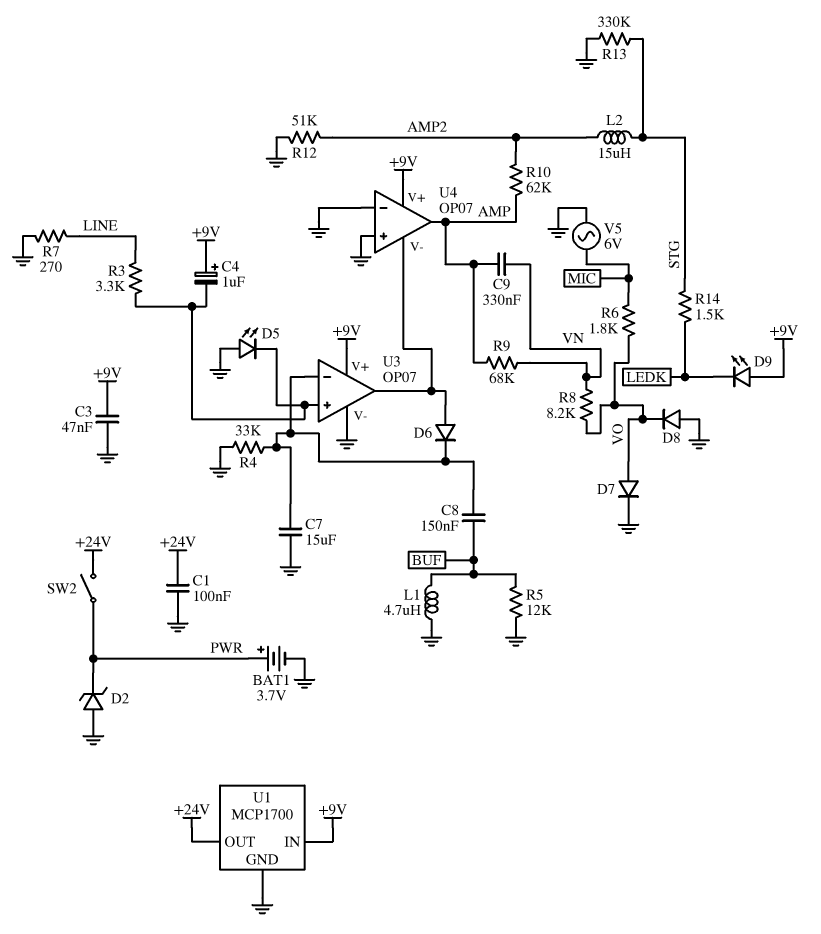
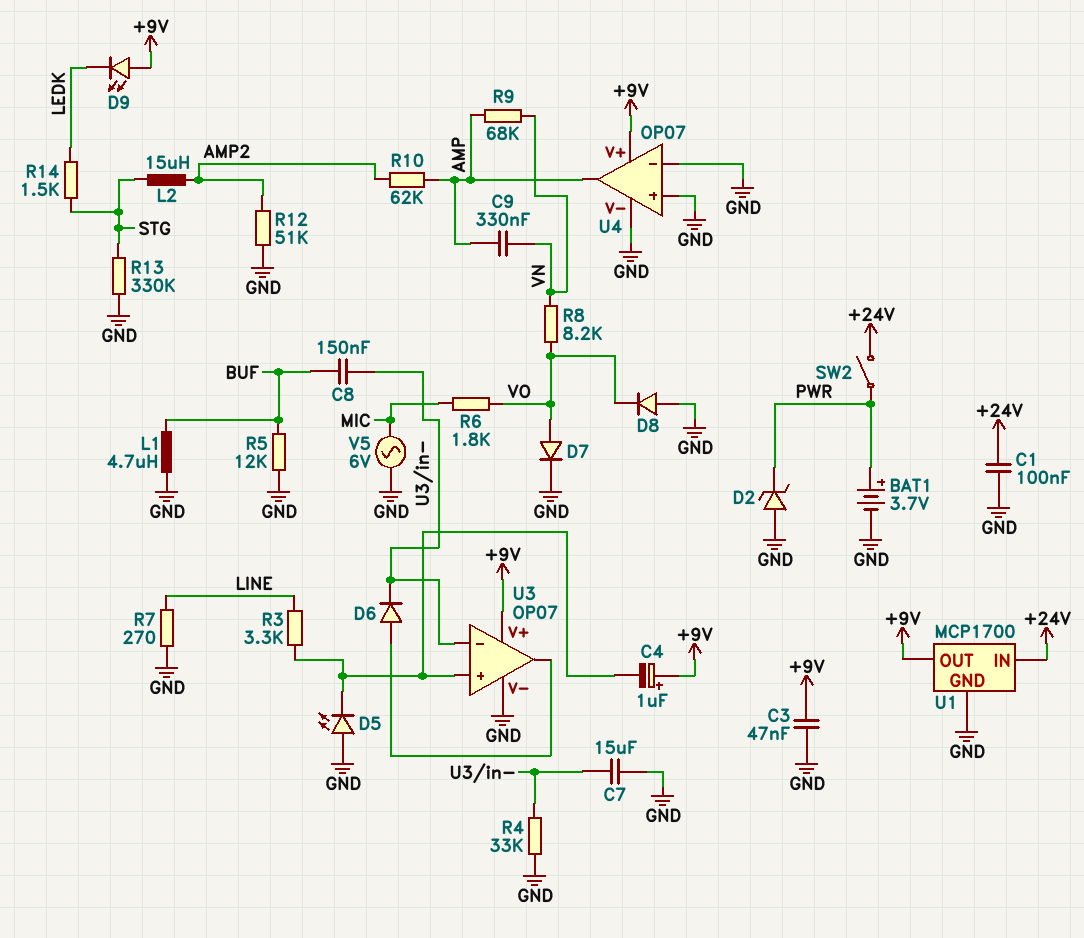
U1 pin IN: +9V -> +24V
U1 pin OUT: +24V -> +9V
U4 pin V-: U3/out -> GND

